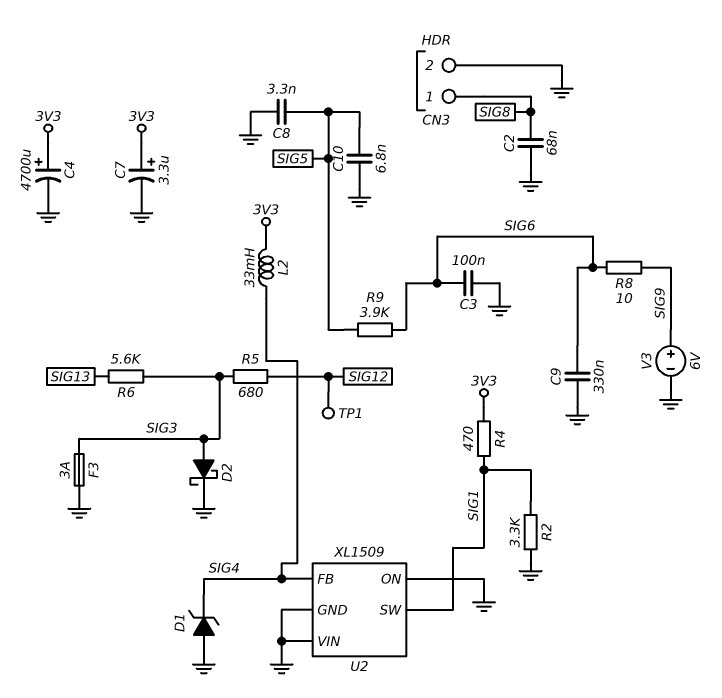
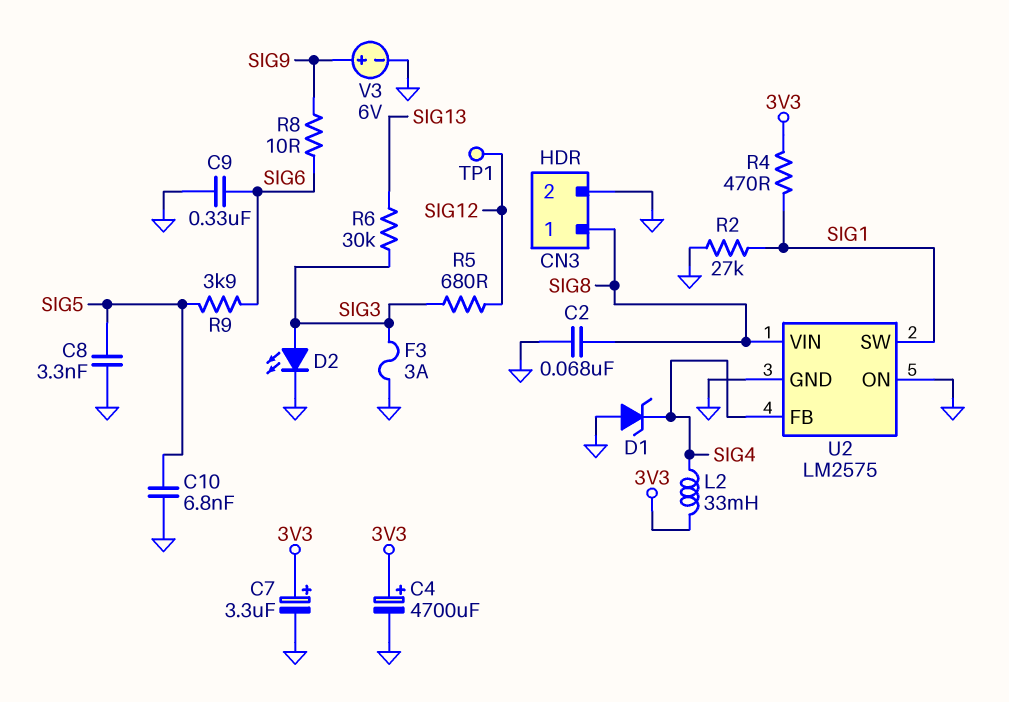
C3: 100nF (GND, SIG6) -> none
D2: schottky (A SIG3, K GND) -> LED (A SIG3, K GND)
R2: 3.3k (GND, SIG1) -> 27k (GND, SIG1)
R6: 5.6k (SIG3, SIG13) -> 30k (SIG3, SIG13)
U2: XL1509 -> LM2575
U2 pin VIN: GND -> SIG8

